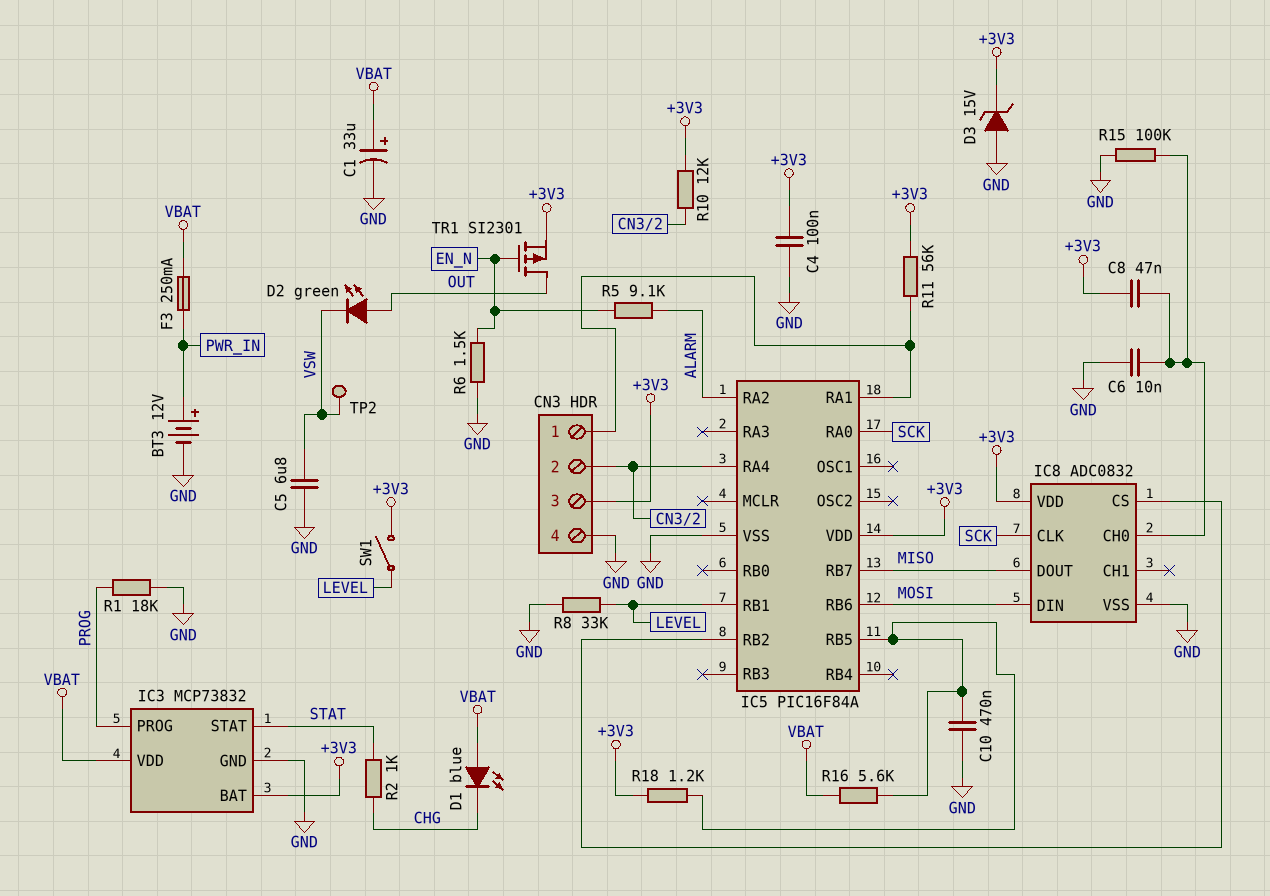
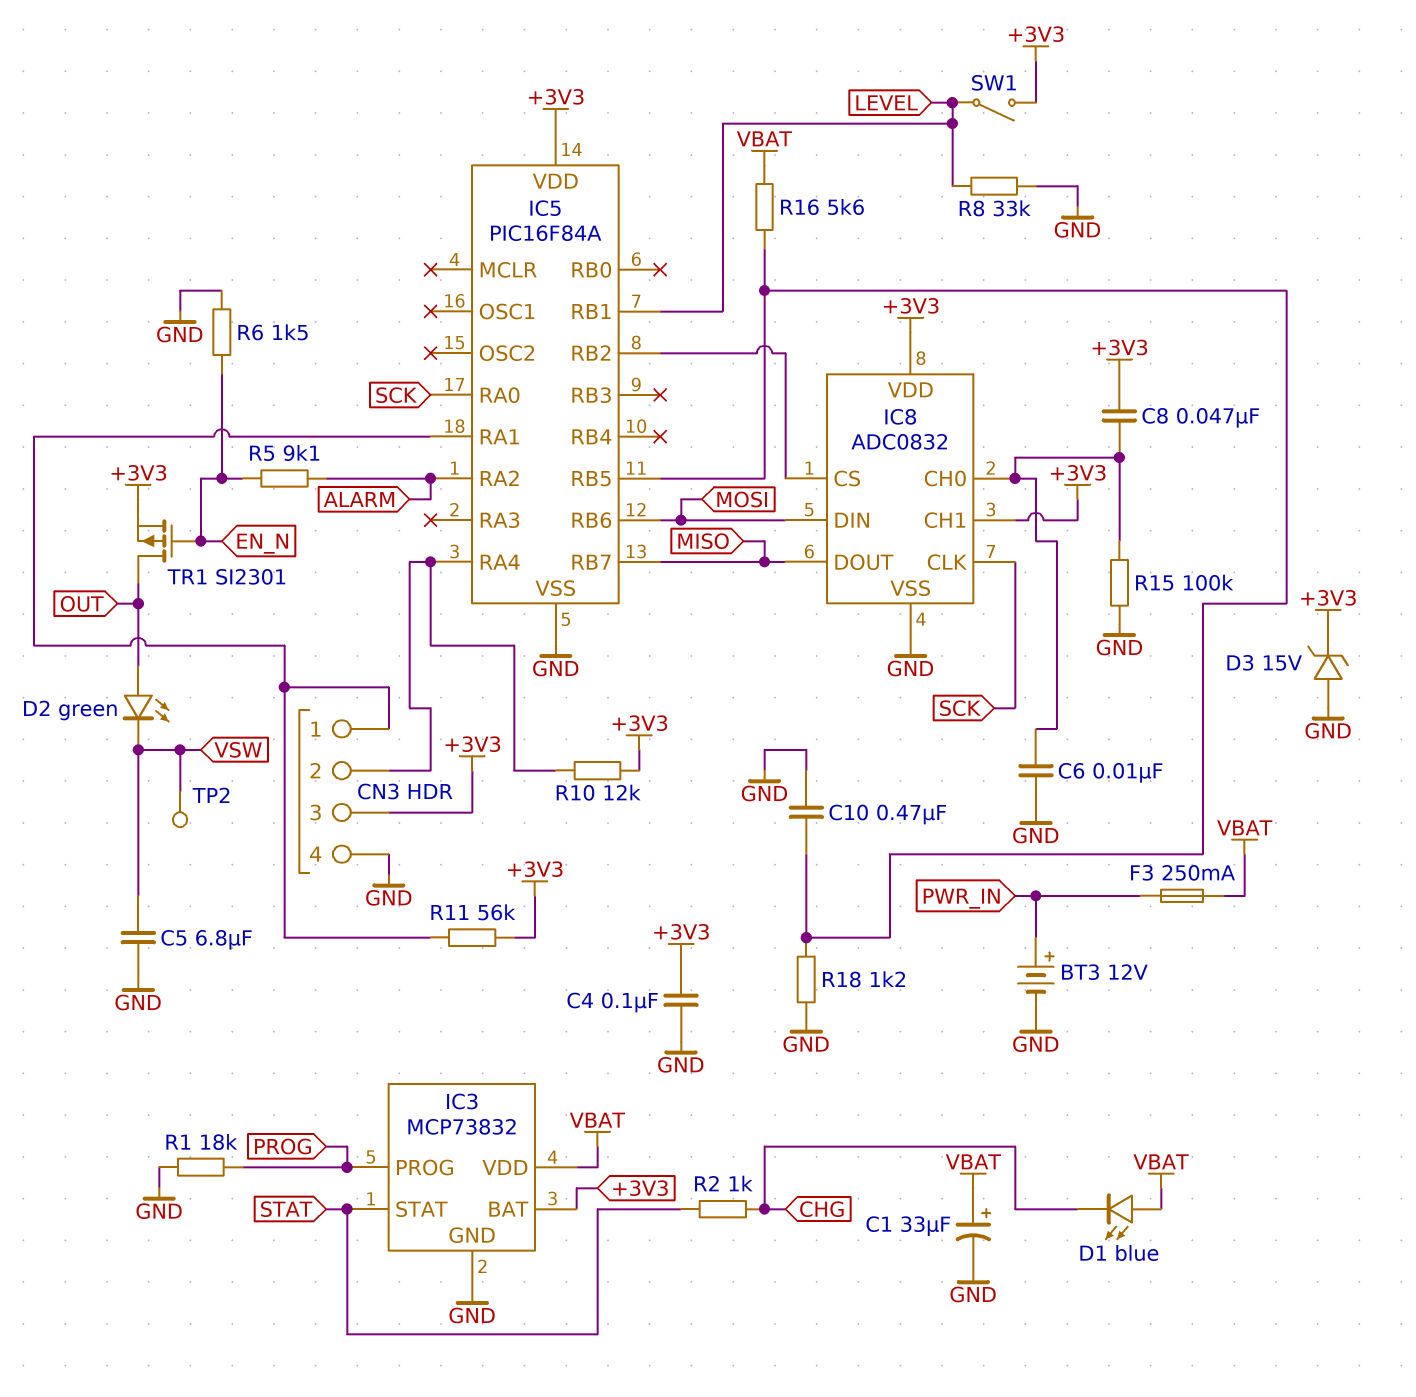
IC8 pin CH1: none -> +3V3
R18: 1.2k (+3V3, IC5/RB5) -> 1.2k (GND, IC5/RB5)

